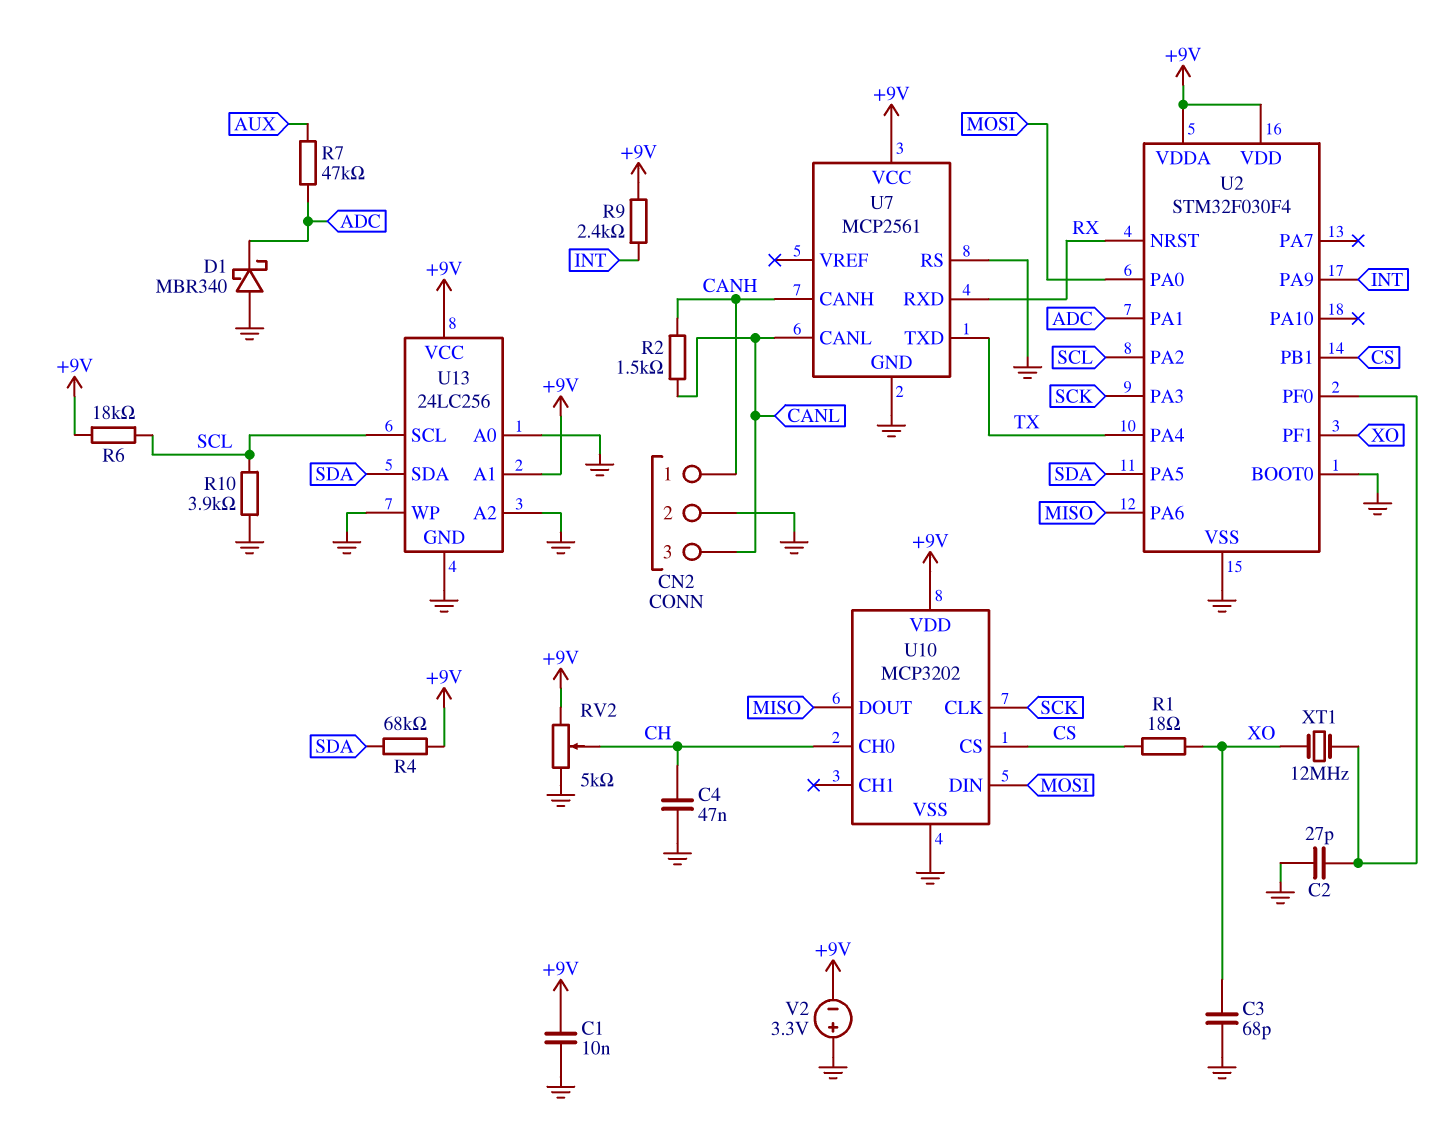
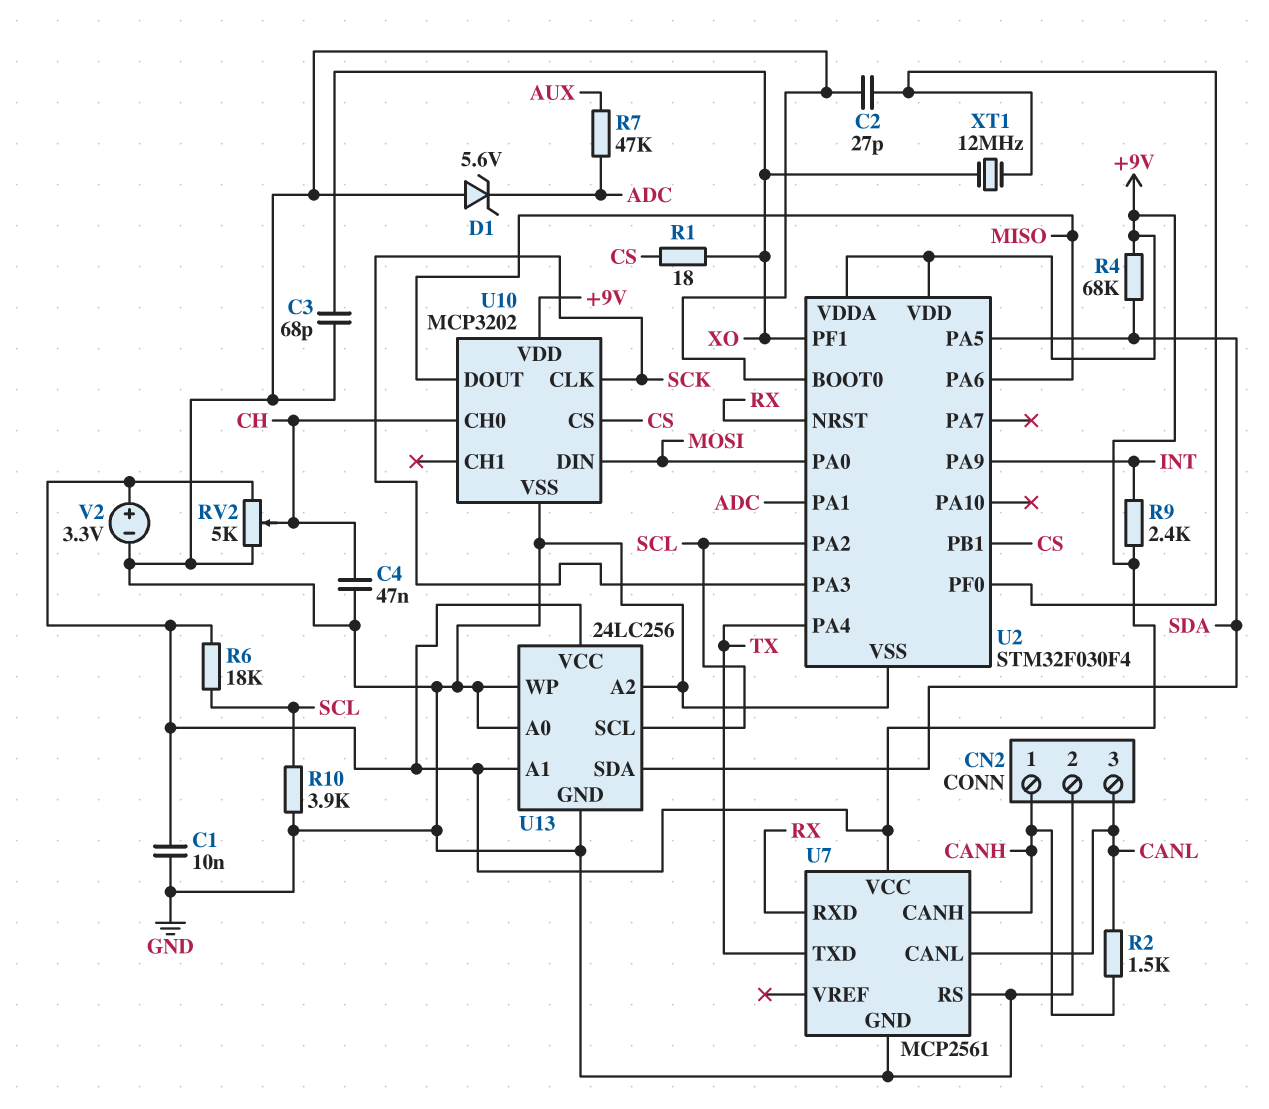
D1: schottky MBR340 (A GND, K ADC) -> zener 5.6V (A GND, K ADC)
V2: 3.3V (plus GND, minus +9V) -> 3.3V (plus +9V, minus GND)

